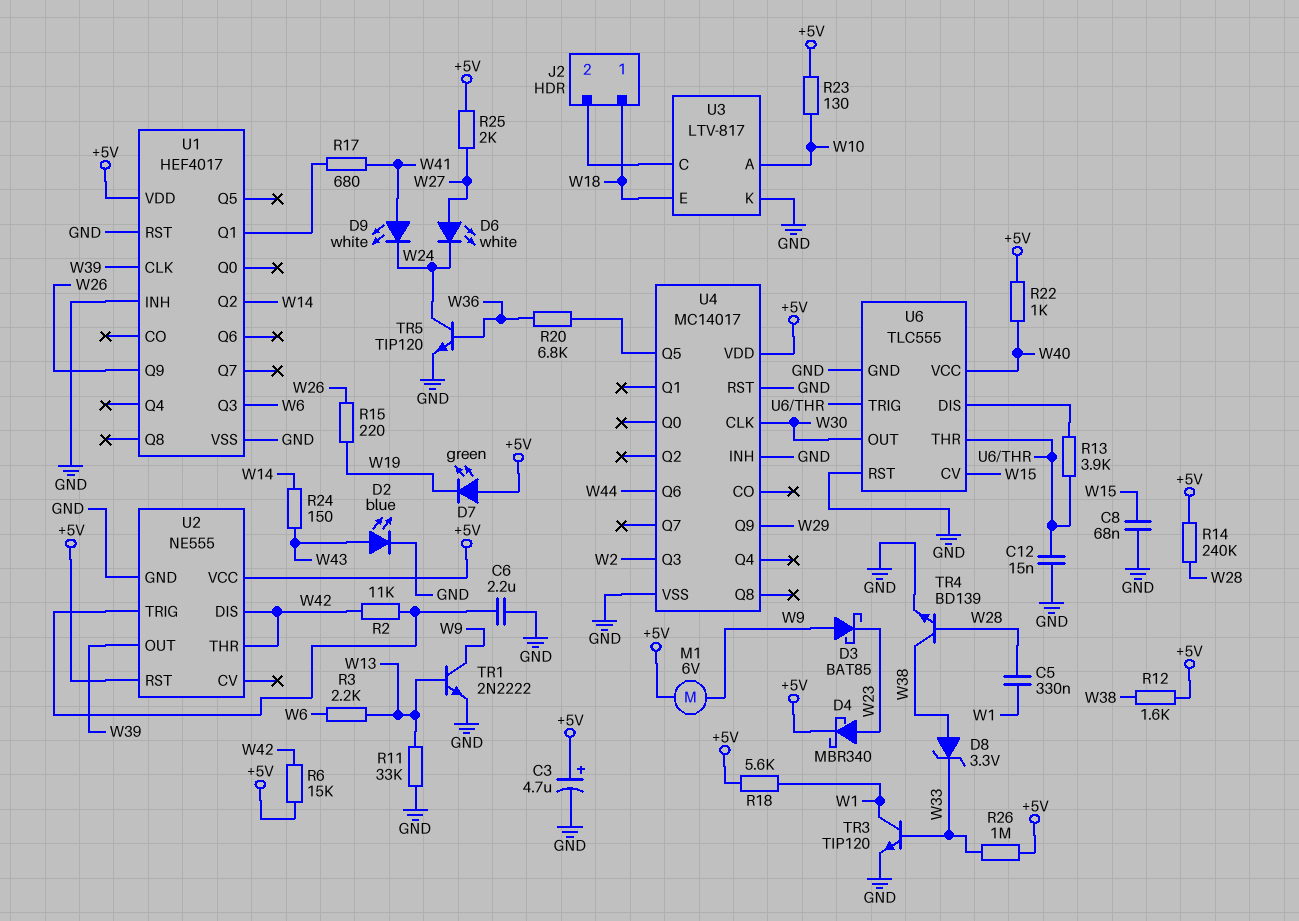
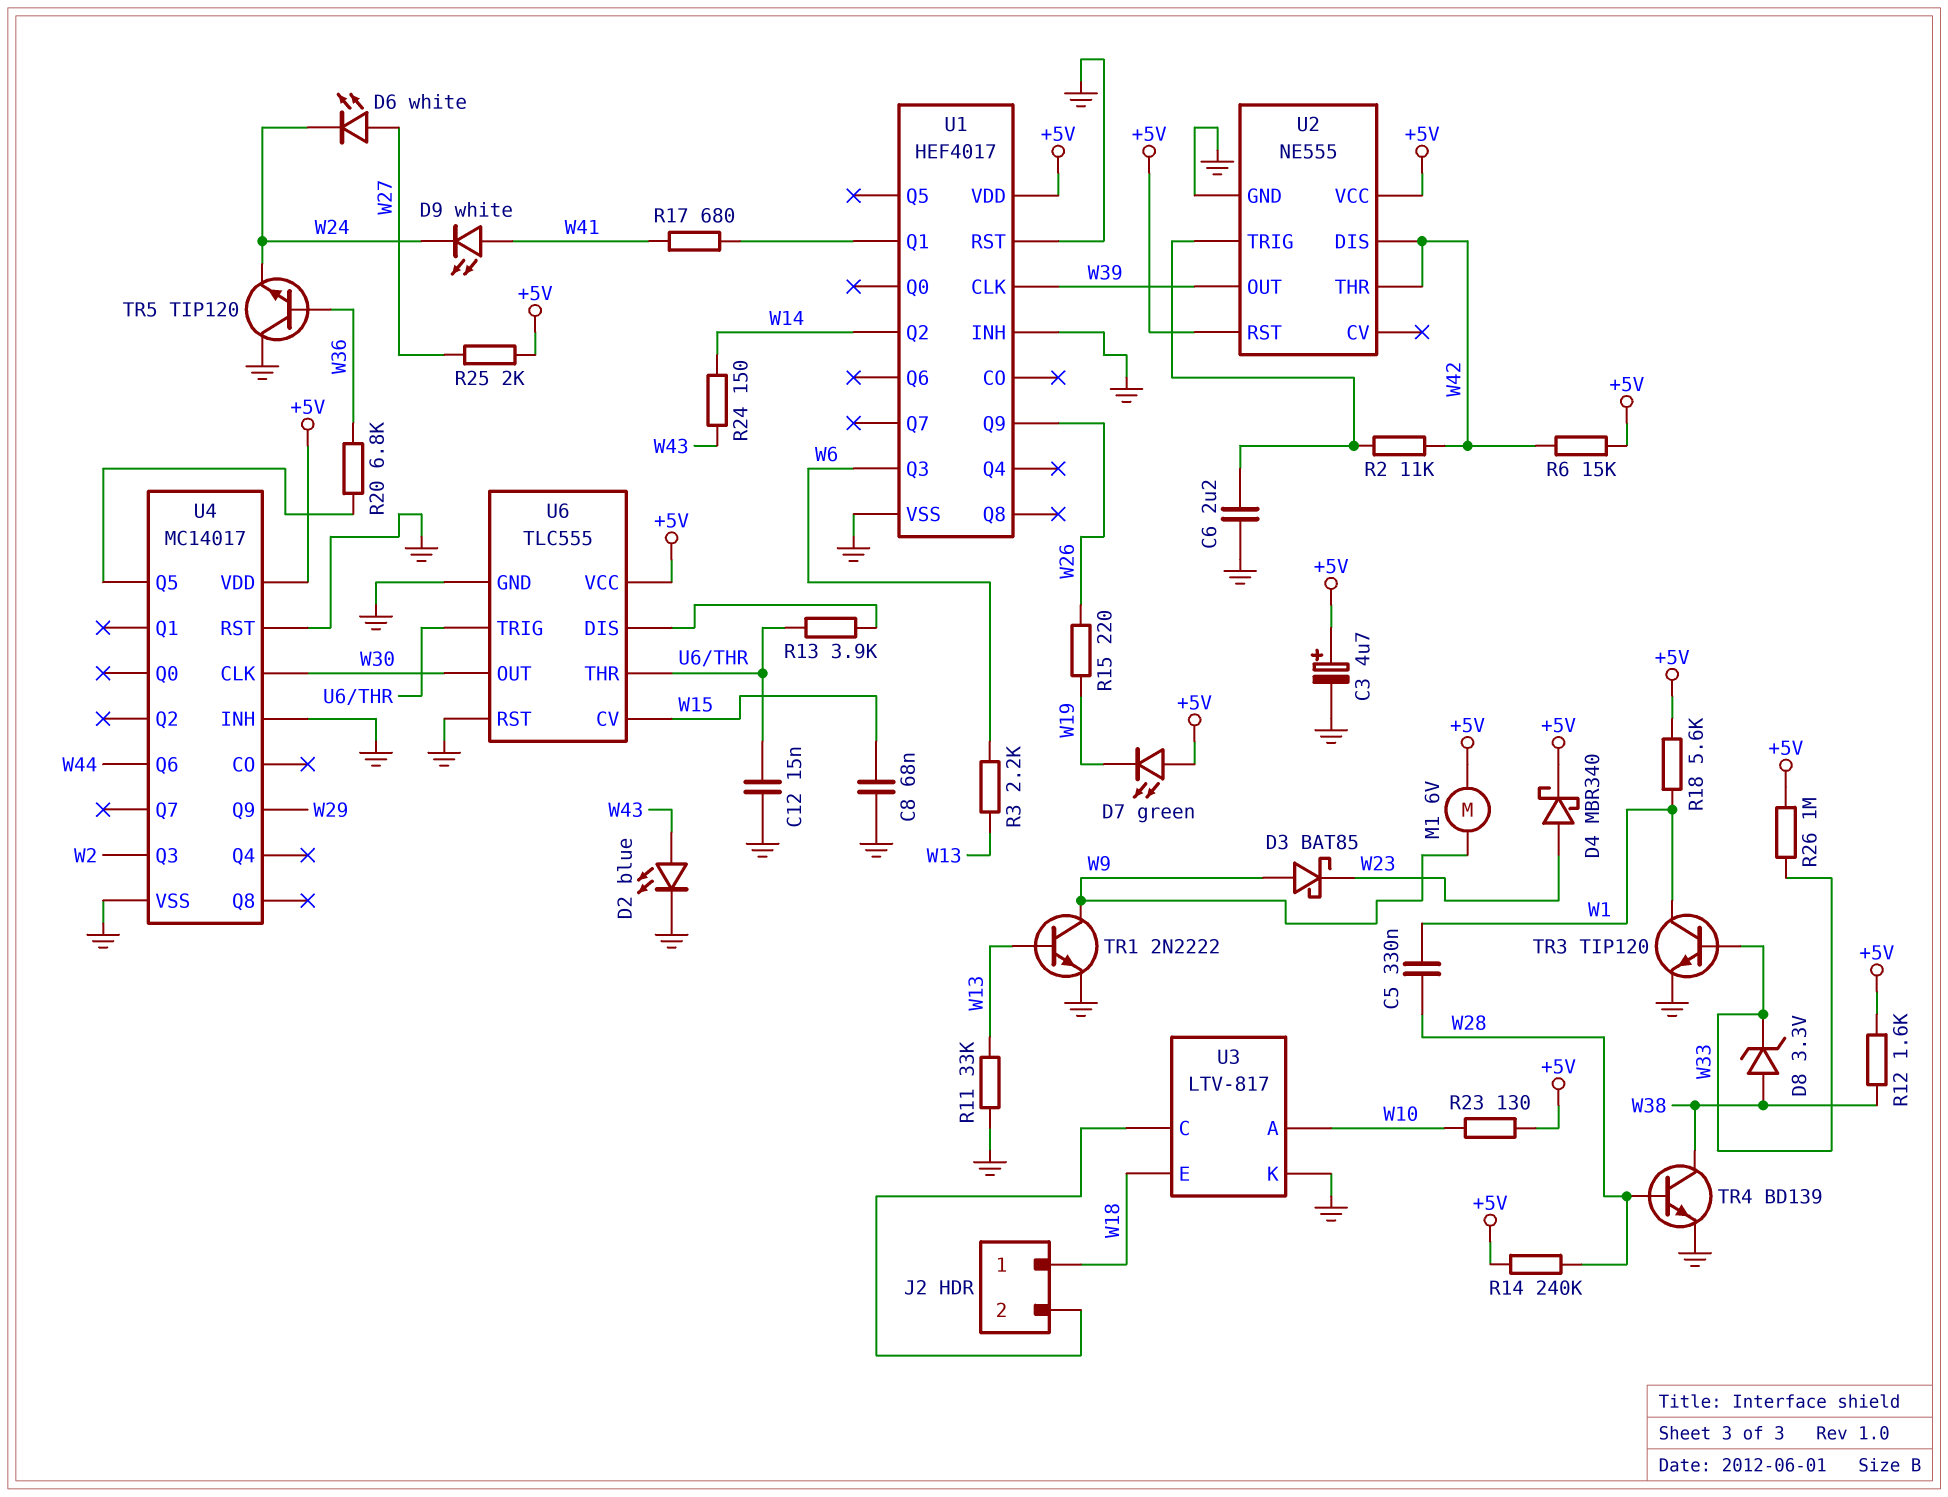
R22: 1k (+5V, W40) -> none
TR5: NPN TIP120 (B W36, C W24, E GND) -> NPN TIP120 (B W36, C GND, E W24)
U6 pin VCC: W40 -> +5V

